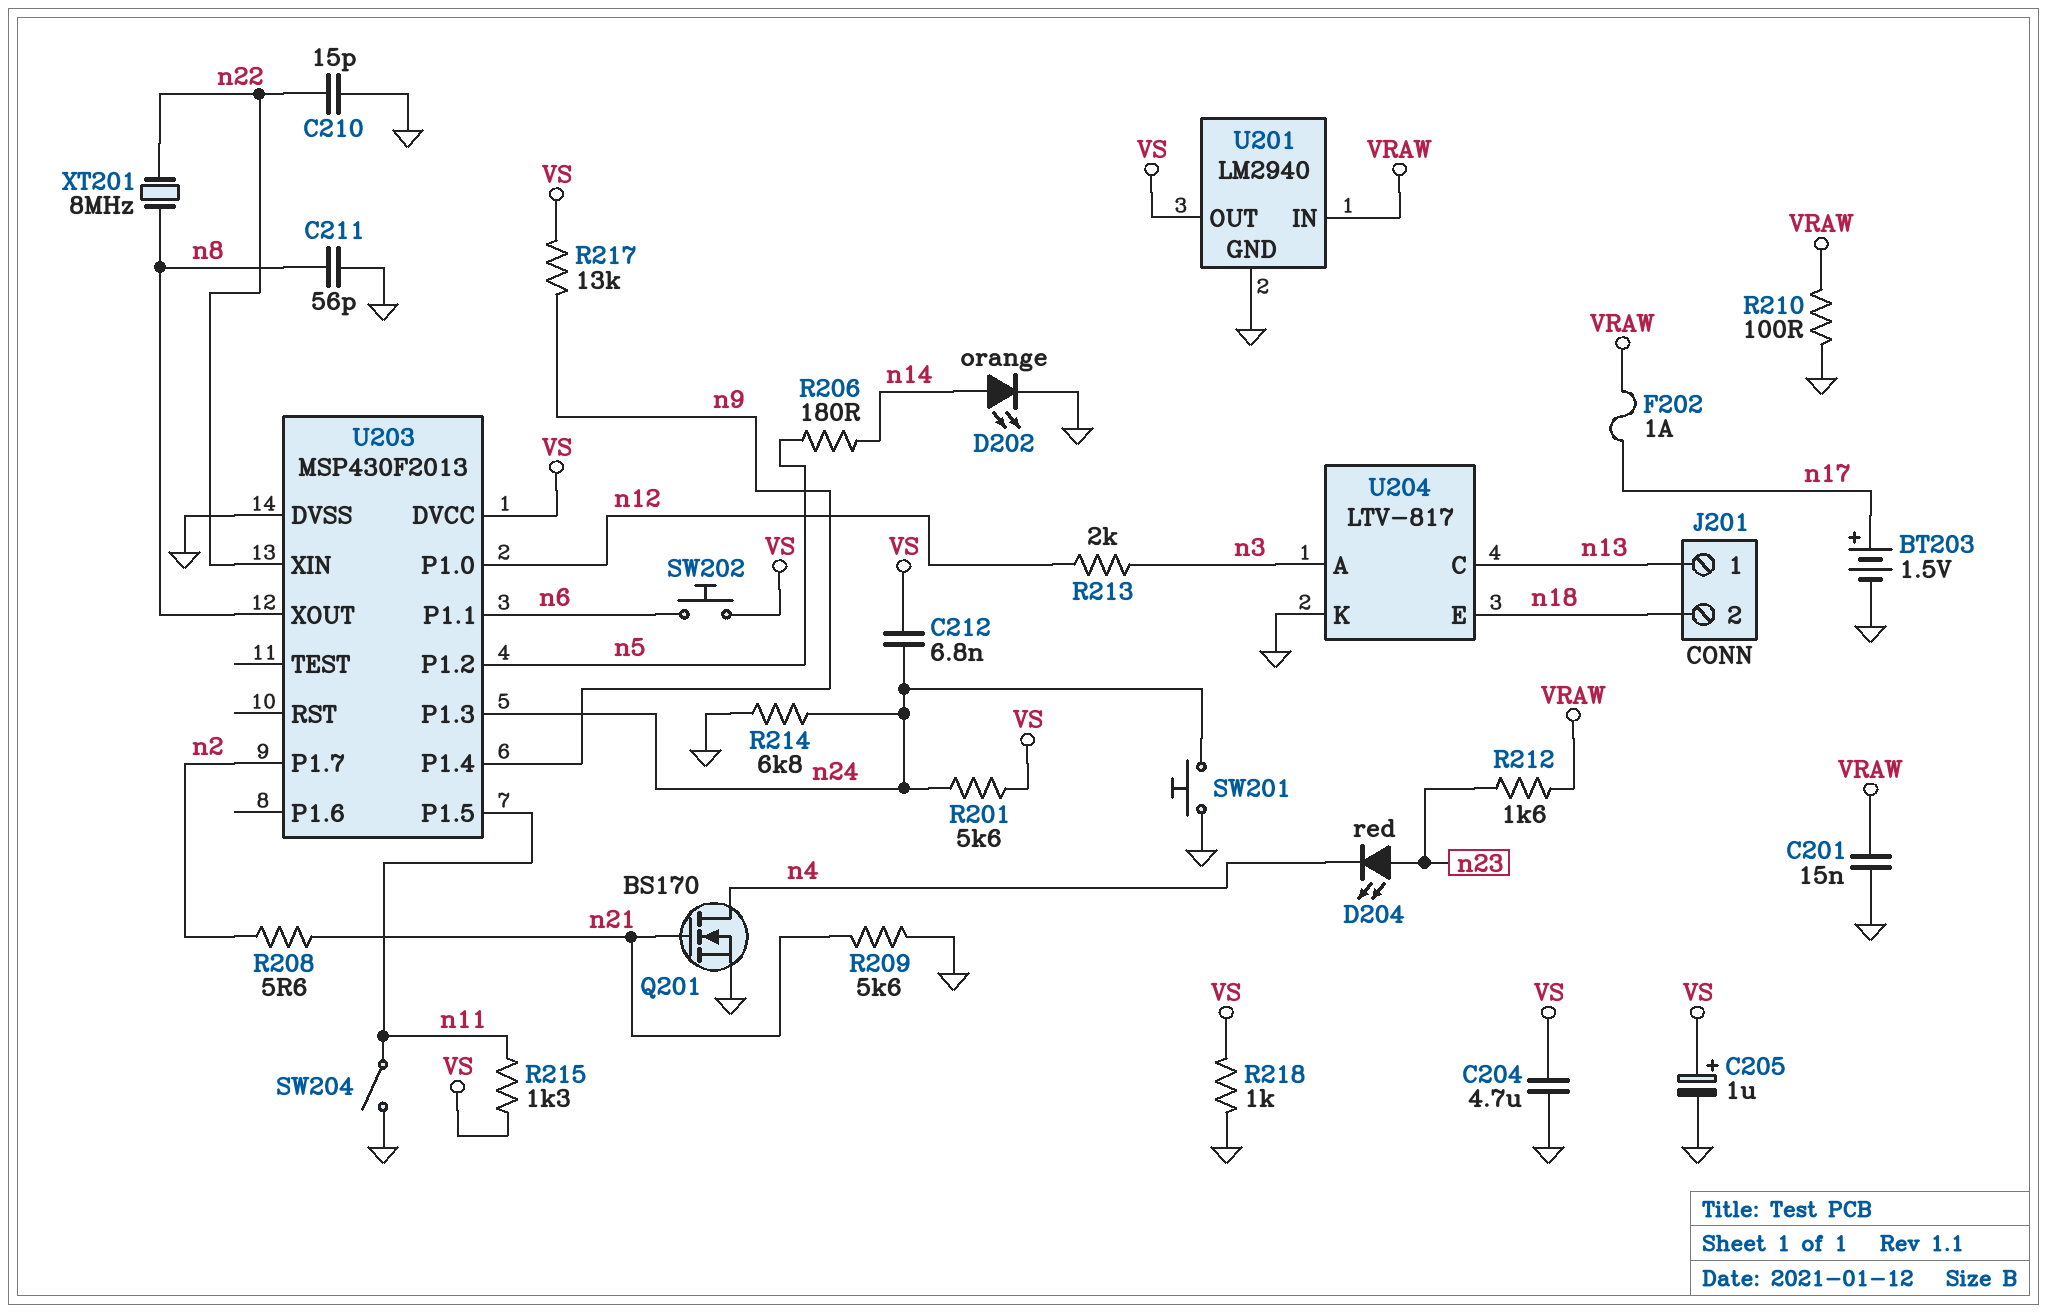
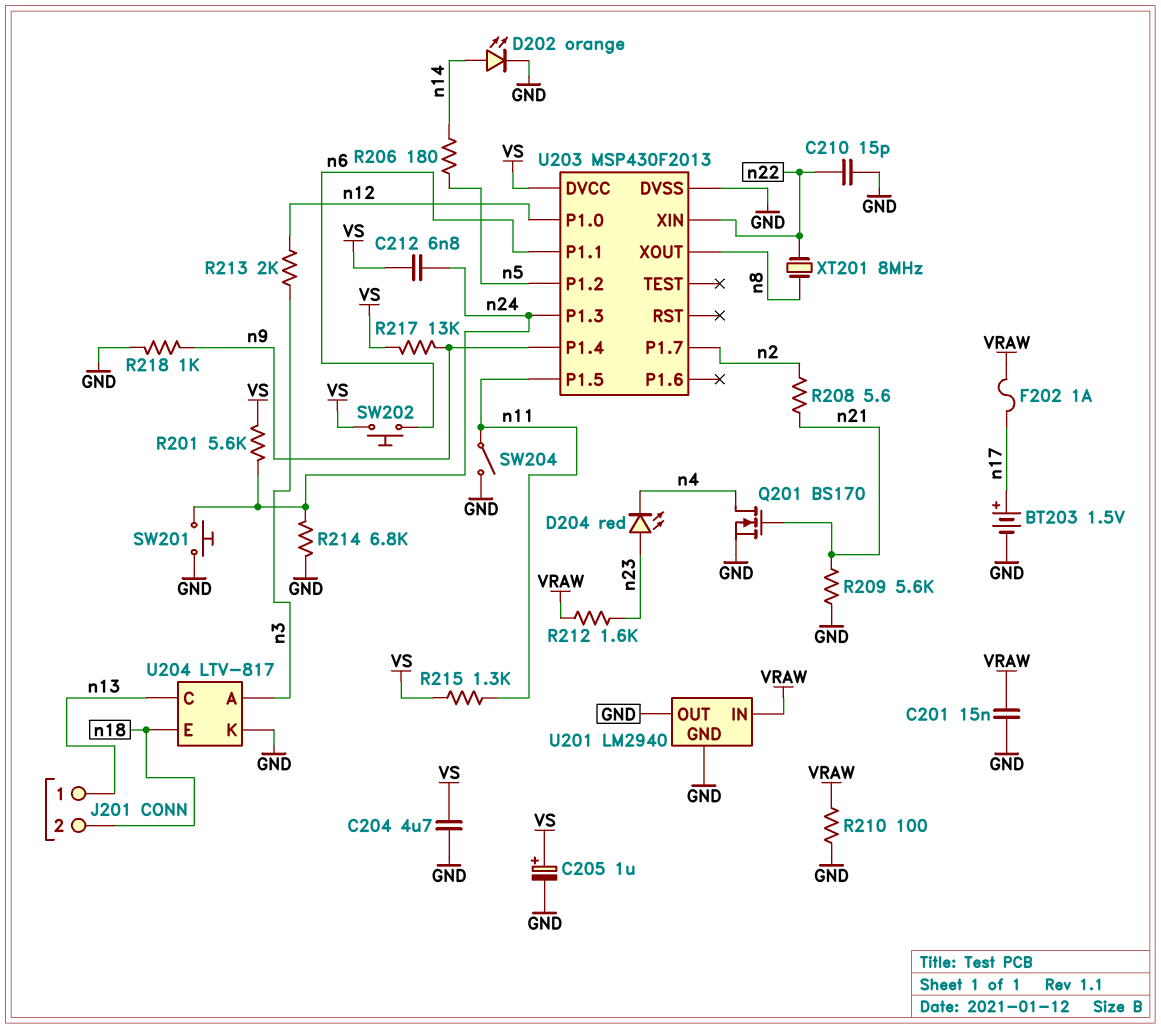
C211: 56pF (GND, n8) -> none
R218: 1k (GND, VS) -> 1k (GND, n9)
U201 pin OUT: VS -> GND

